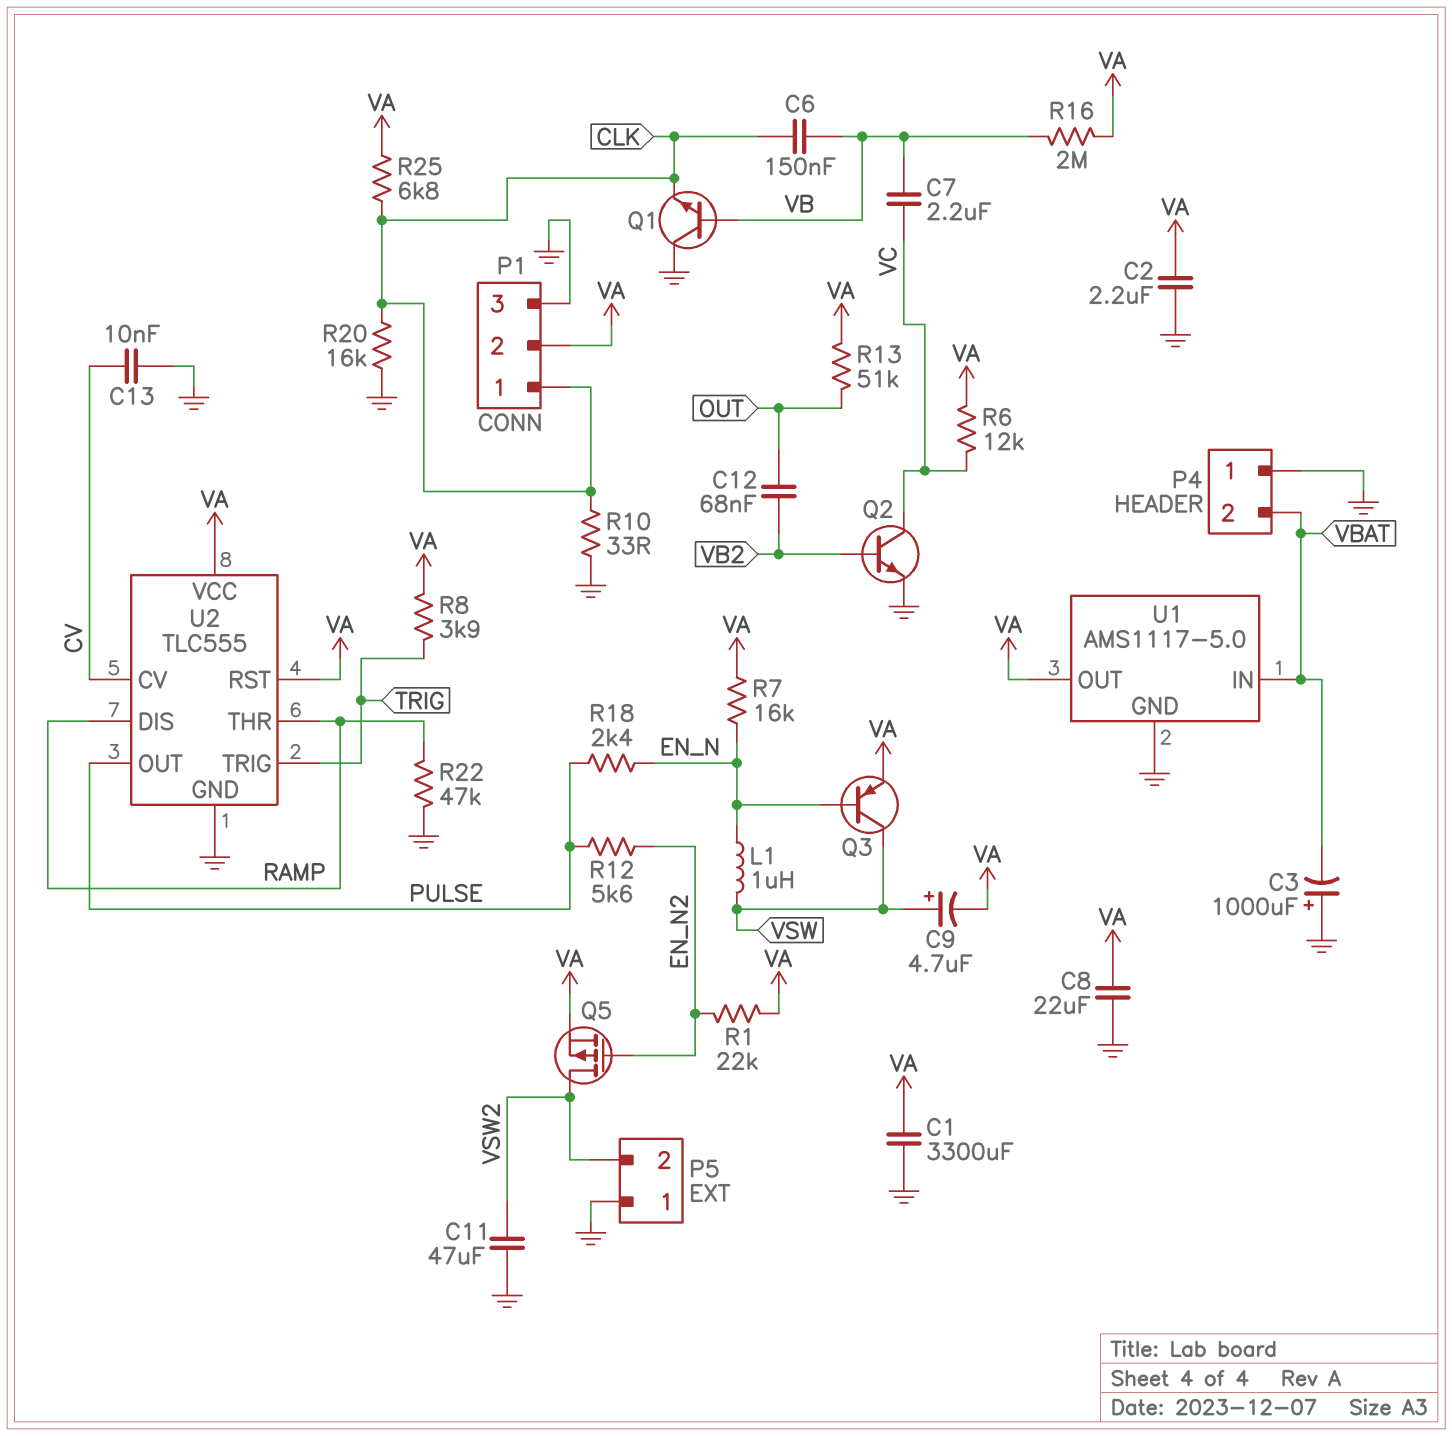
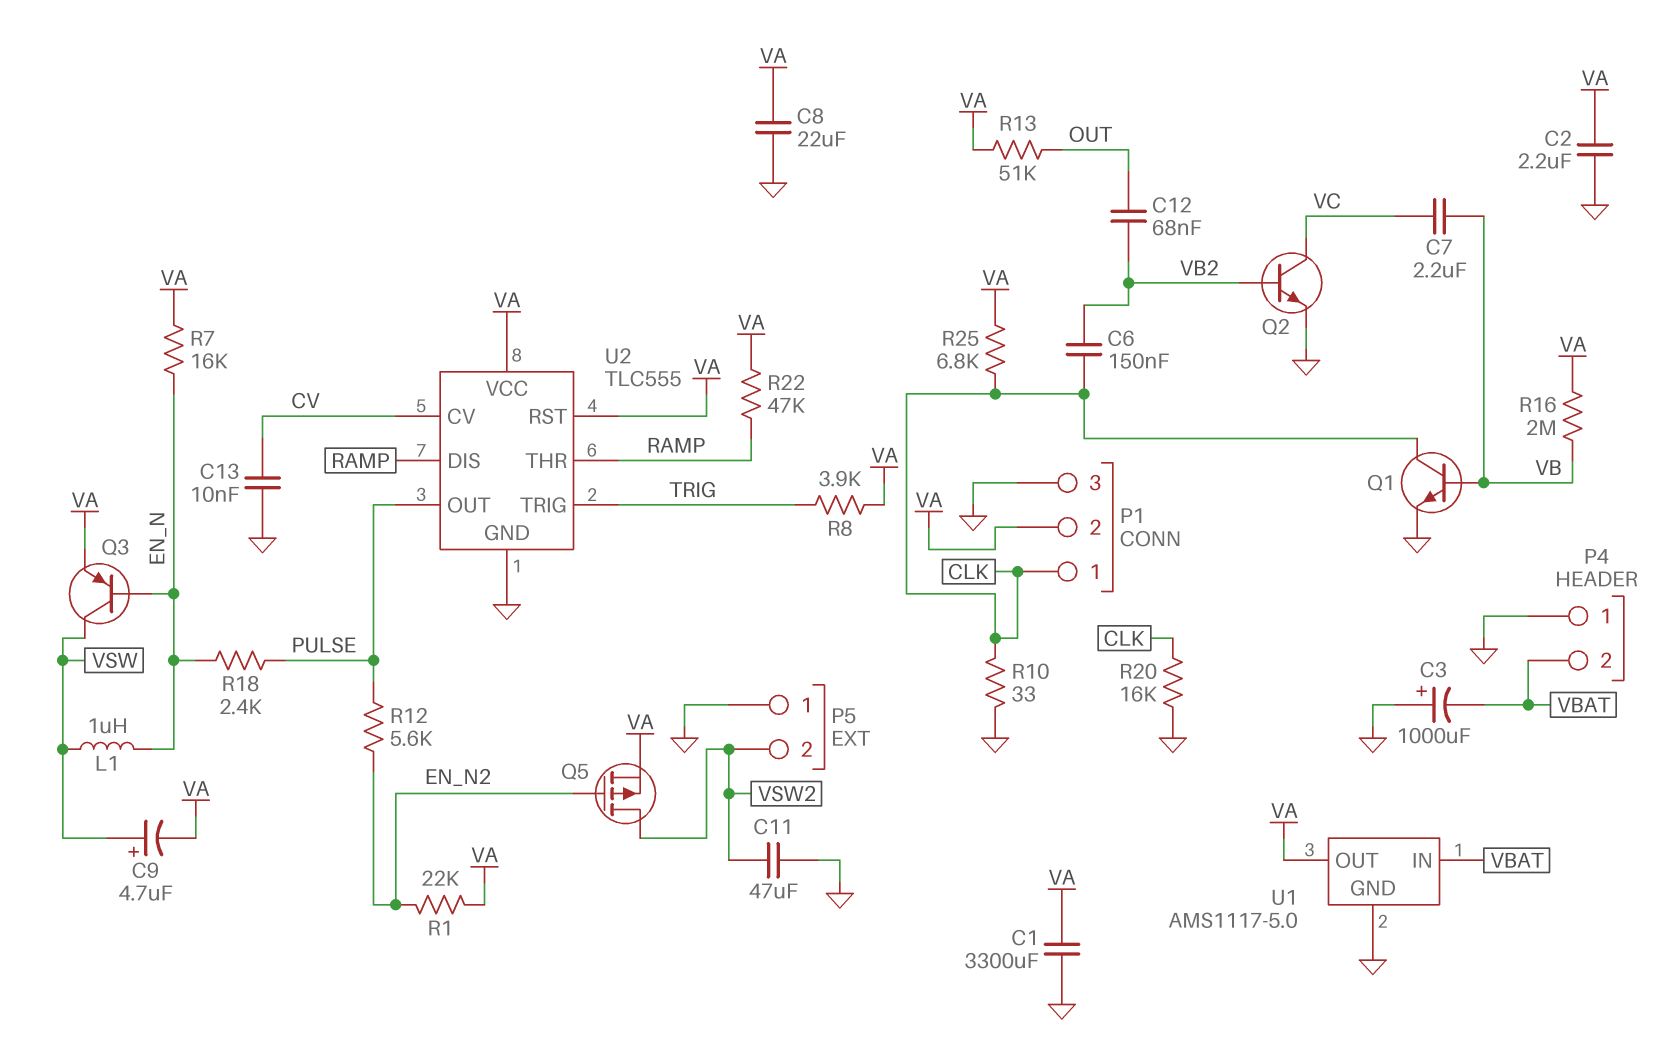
C6: 150nF (CLK, VB) -> 150nF (CLK, VB2)
Q1: NPN (B VB, C GND, E CLK) -> NPN (B VB, C CLK, E GND)
R6: 12k (VA, VC) -> none
R22: 47k (GND, RAMP) -> 47k (RAMP, VA)

